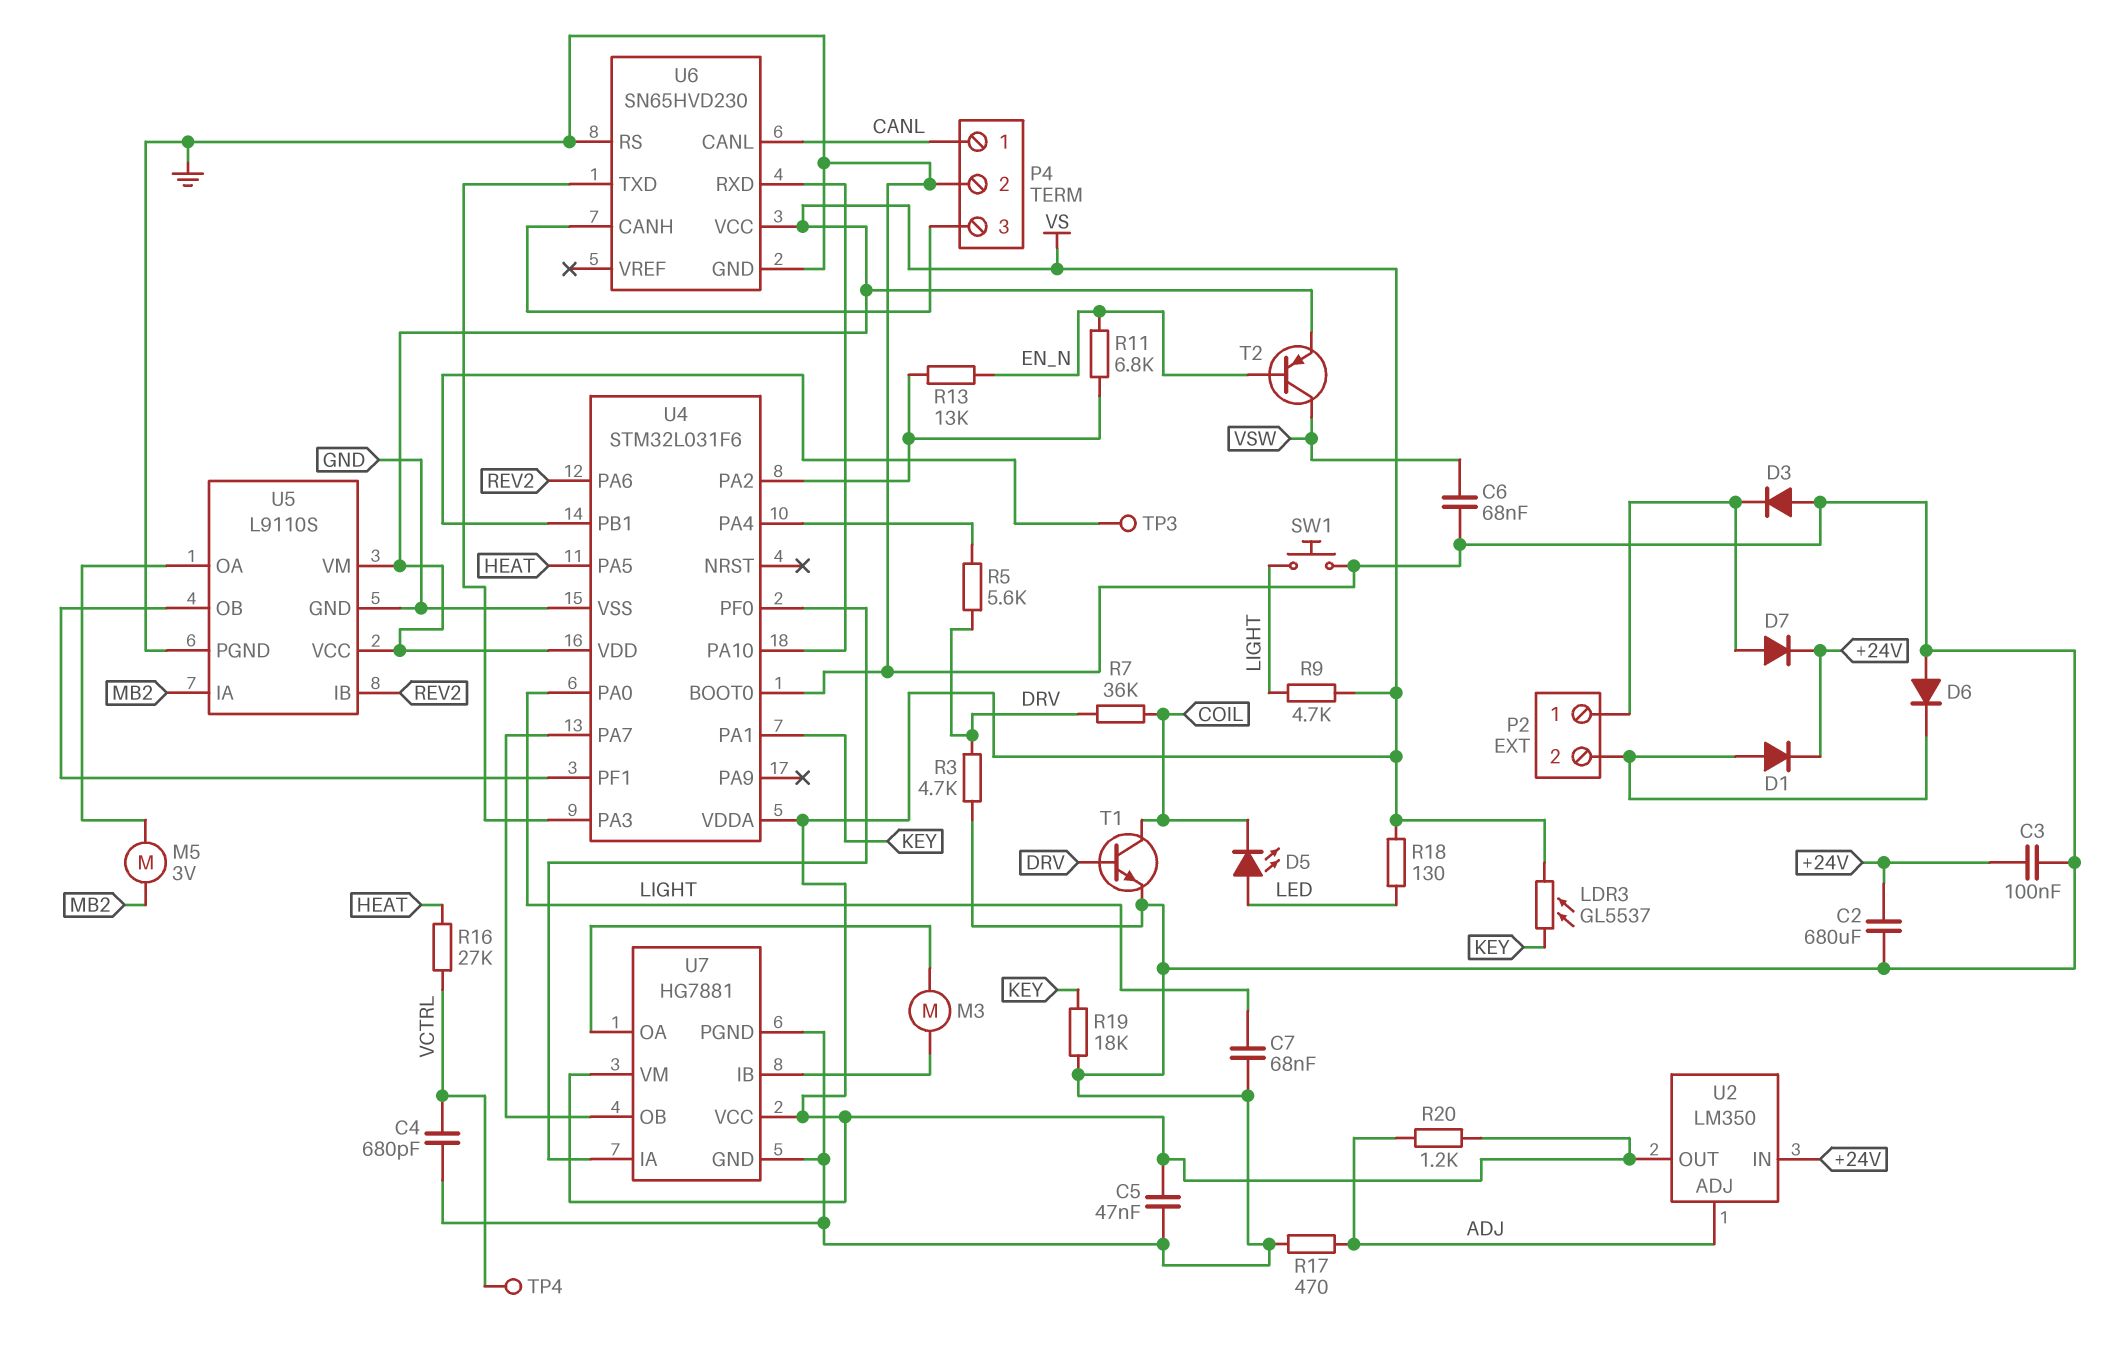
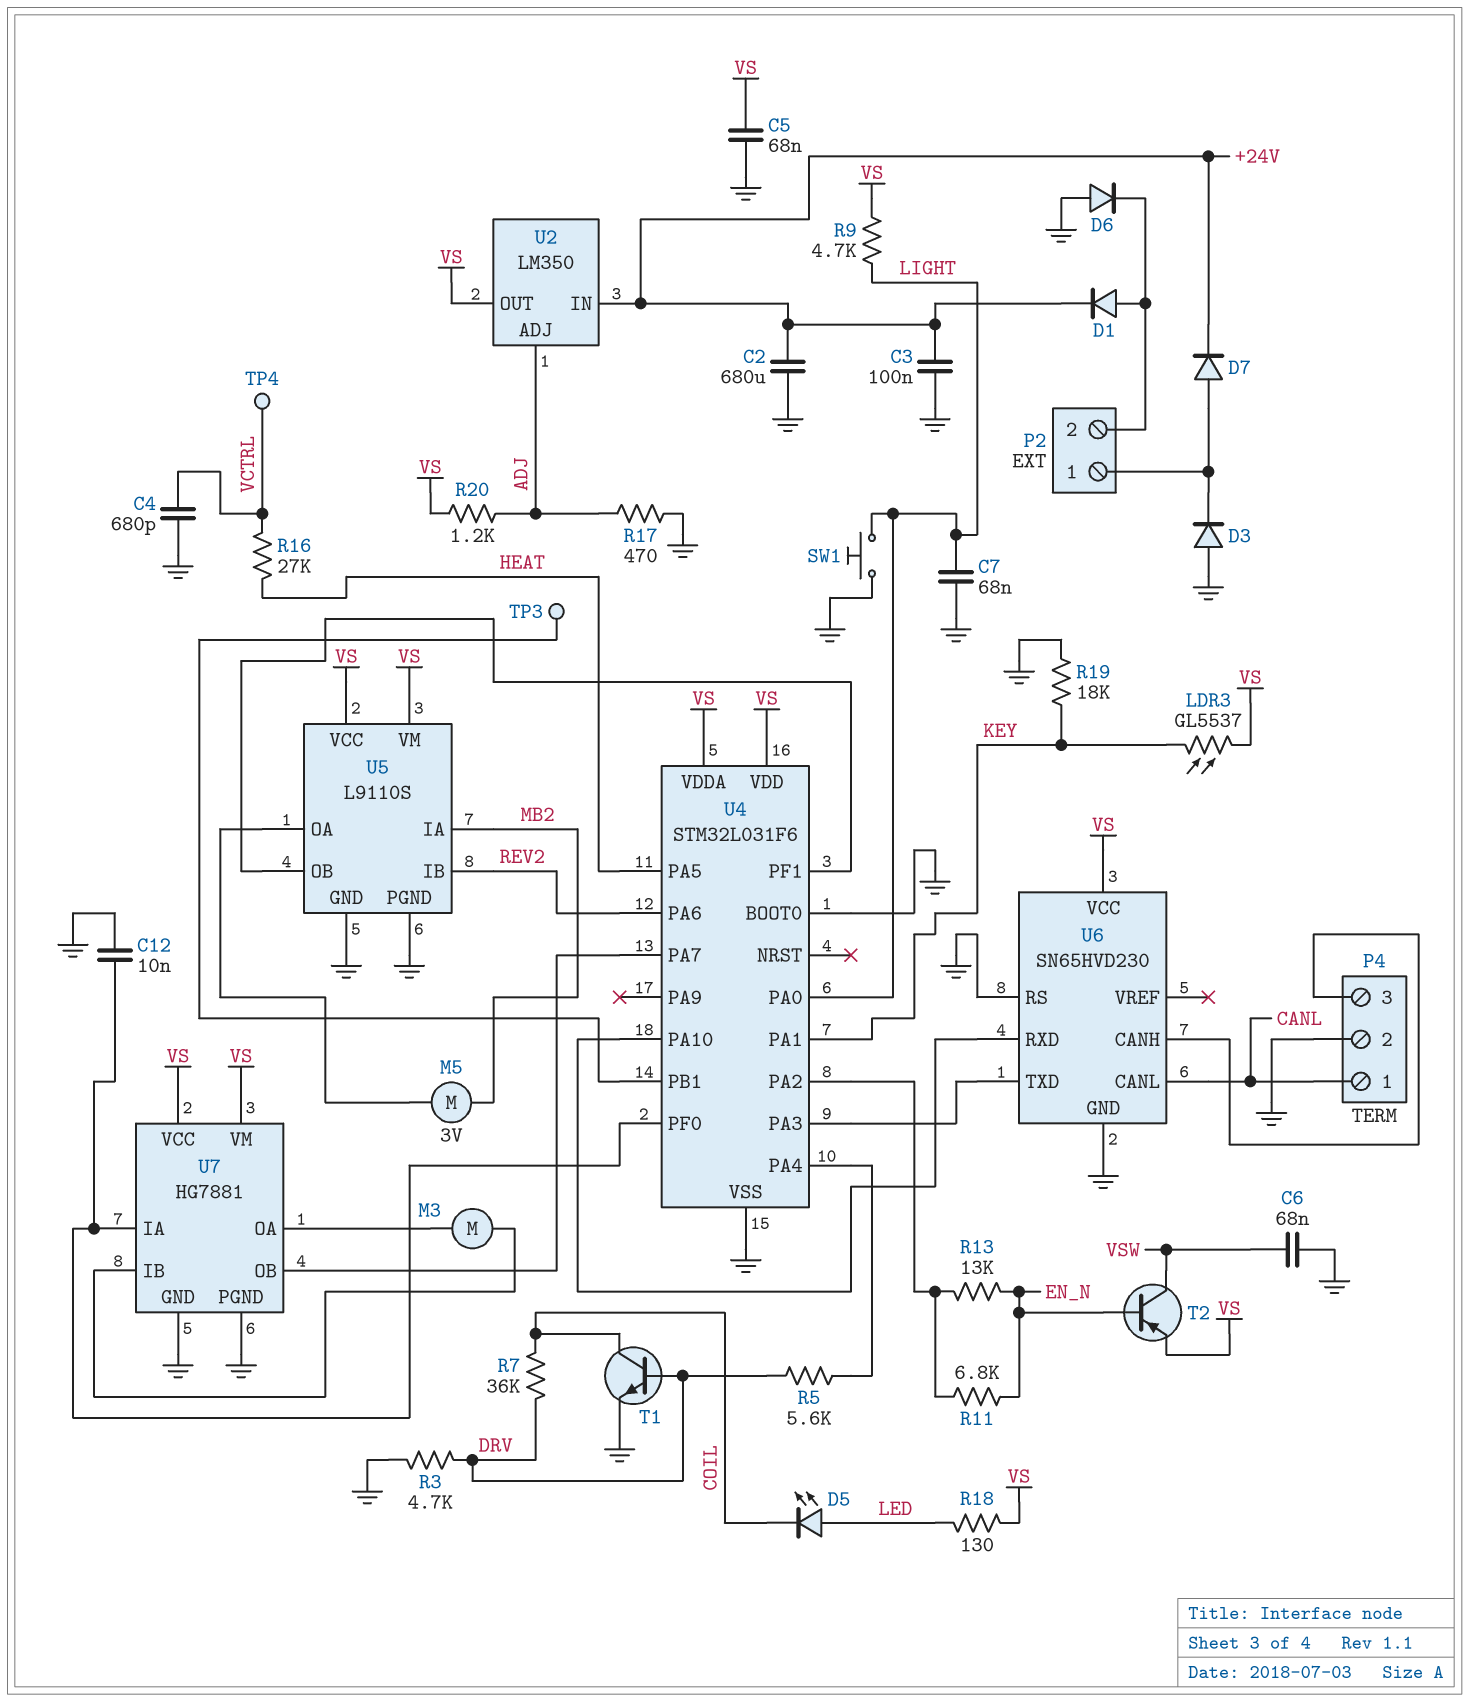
C5: 47nF (GND, VS) -> 68nF (GND, VS)
C12: none -> 10nF (GND, U4/PF0)

